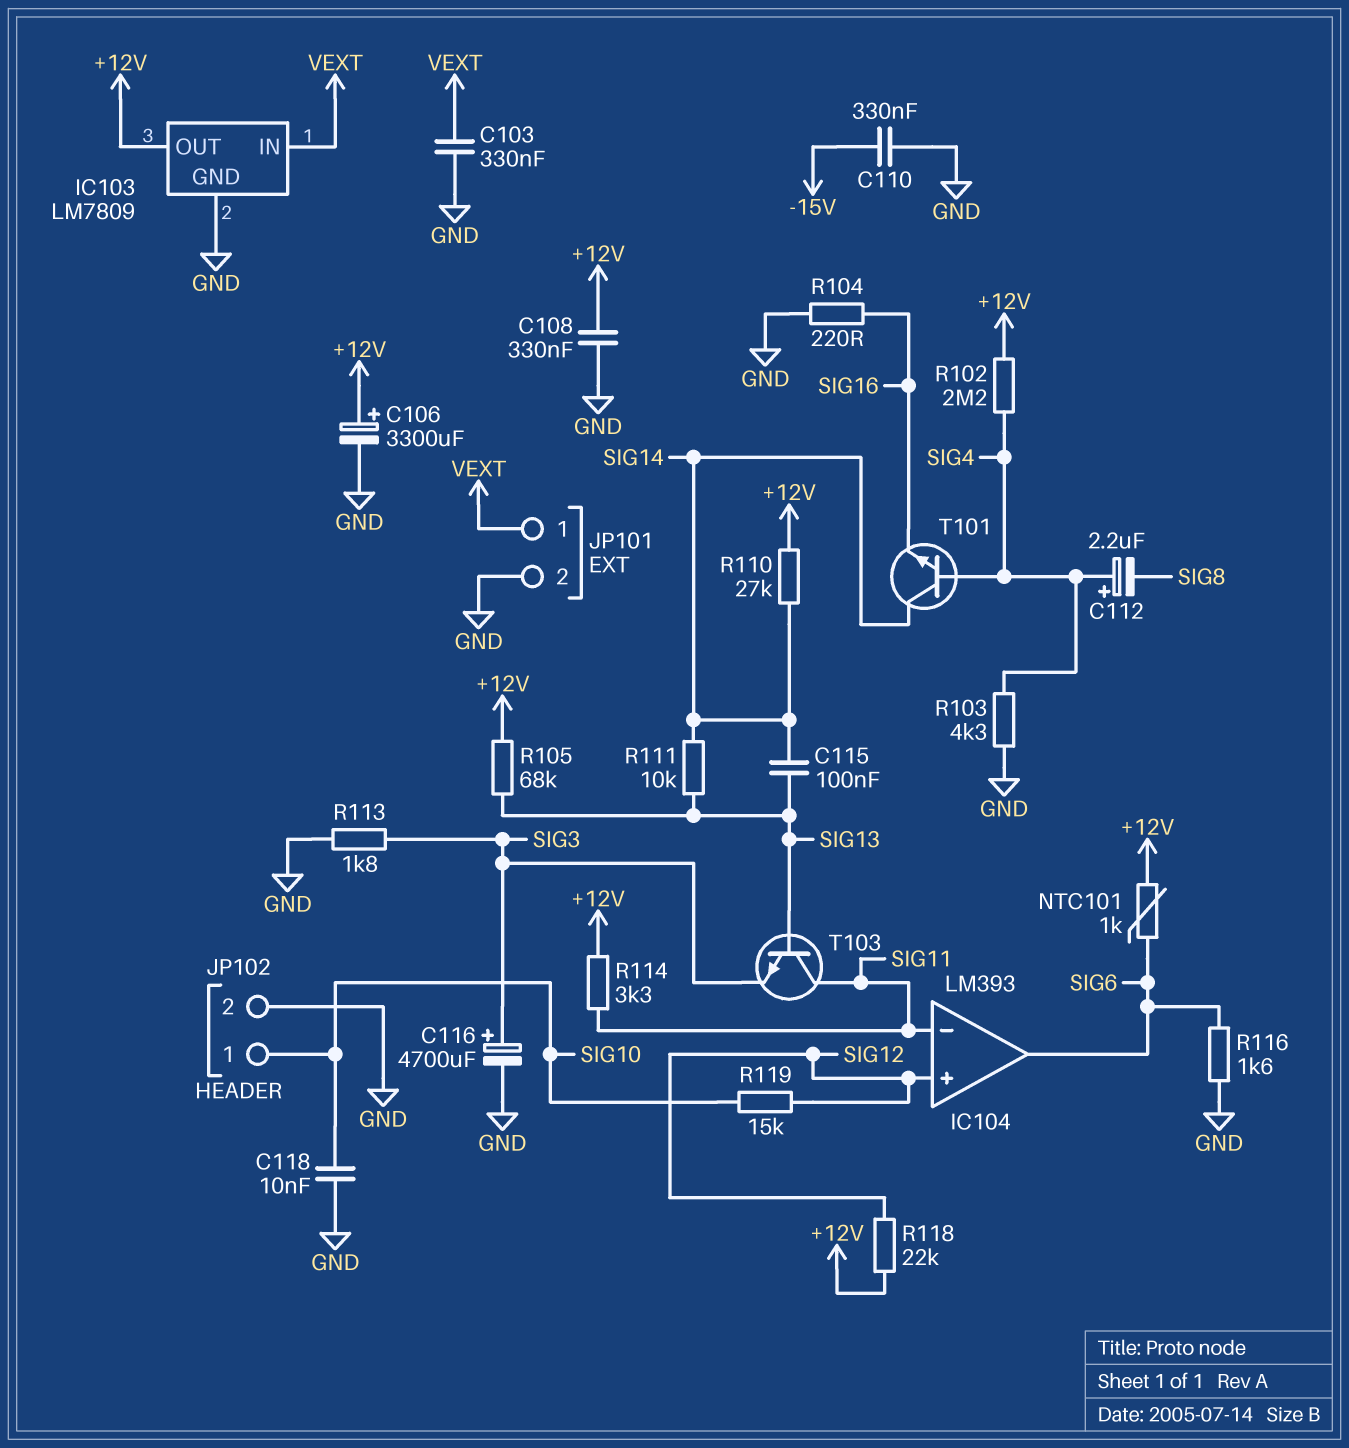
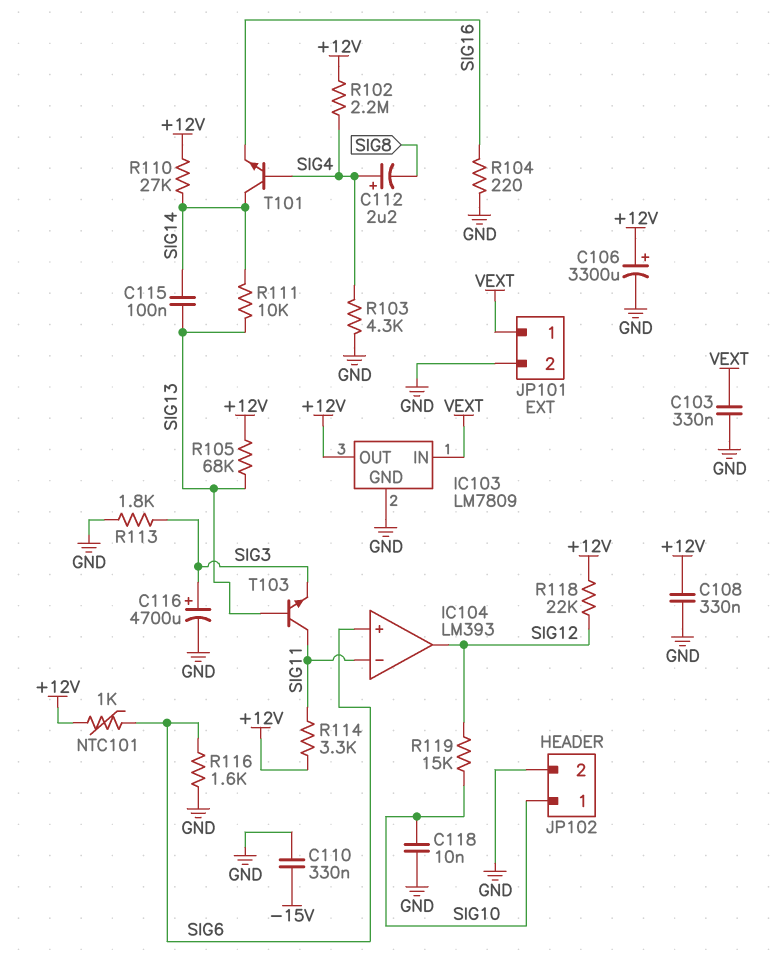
IC104 pin in+: SIG12 -> SIG6
IC104 pin out: SIG6 -> SIG12

